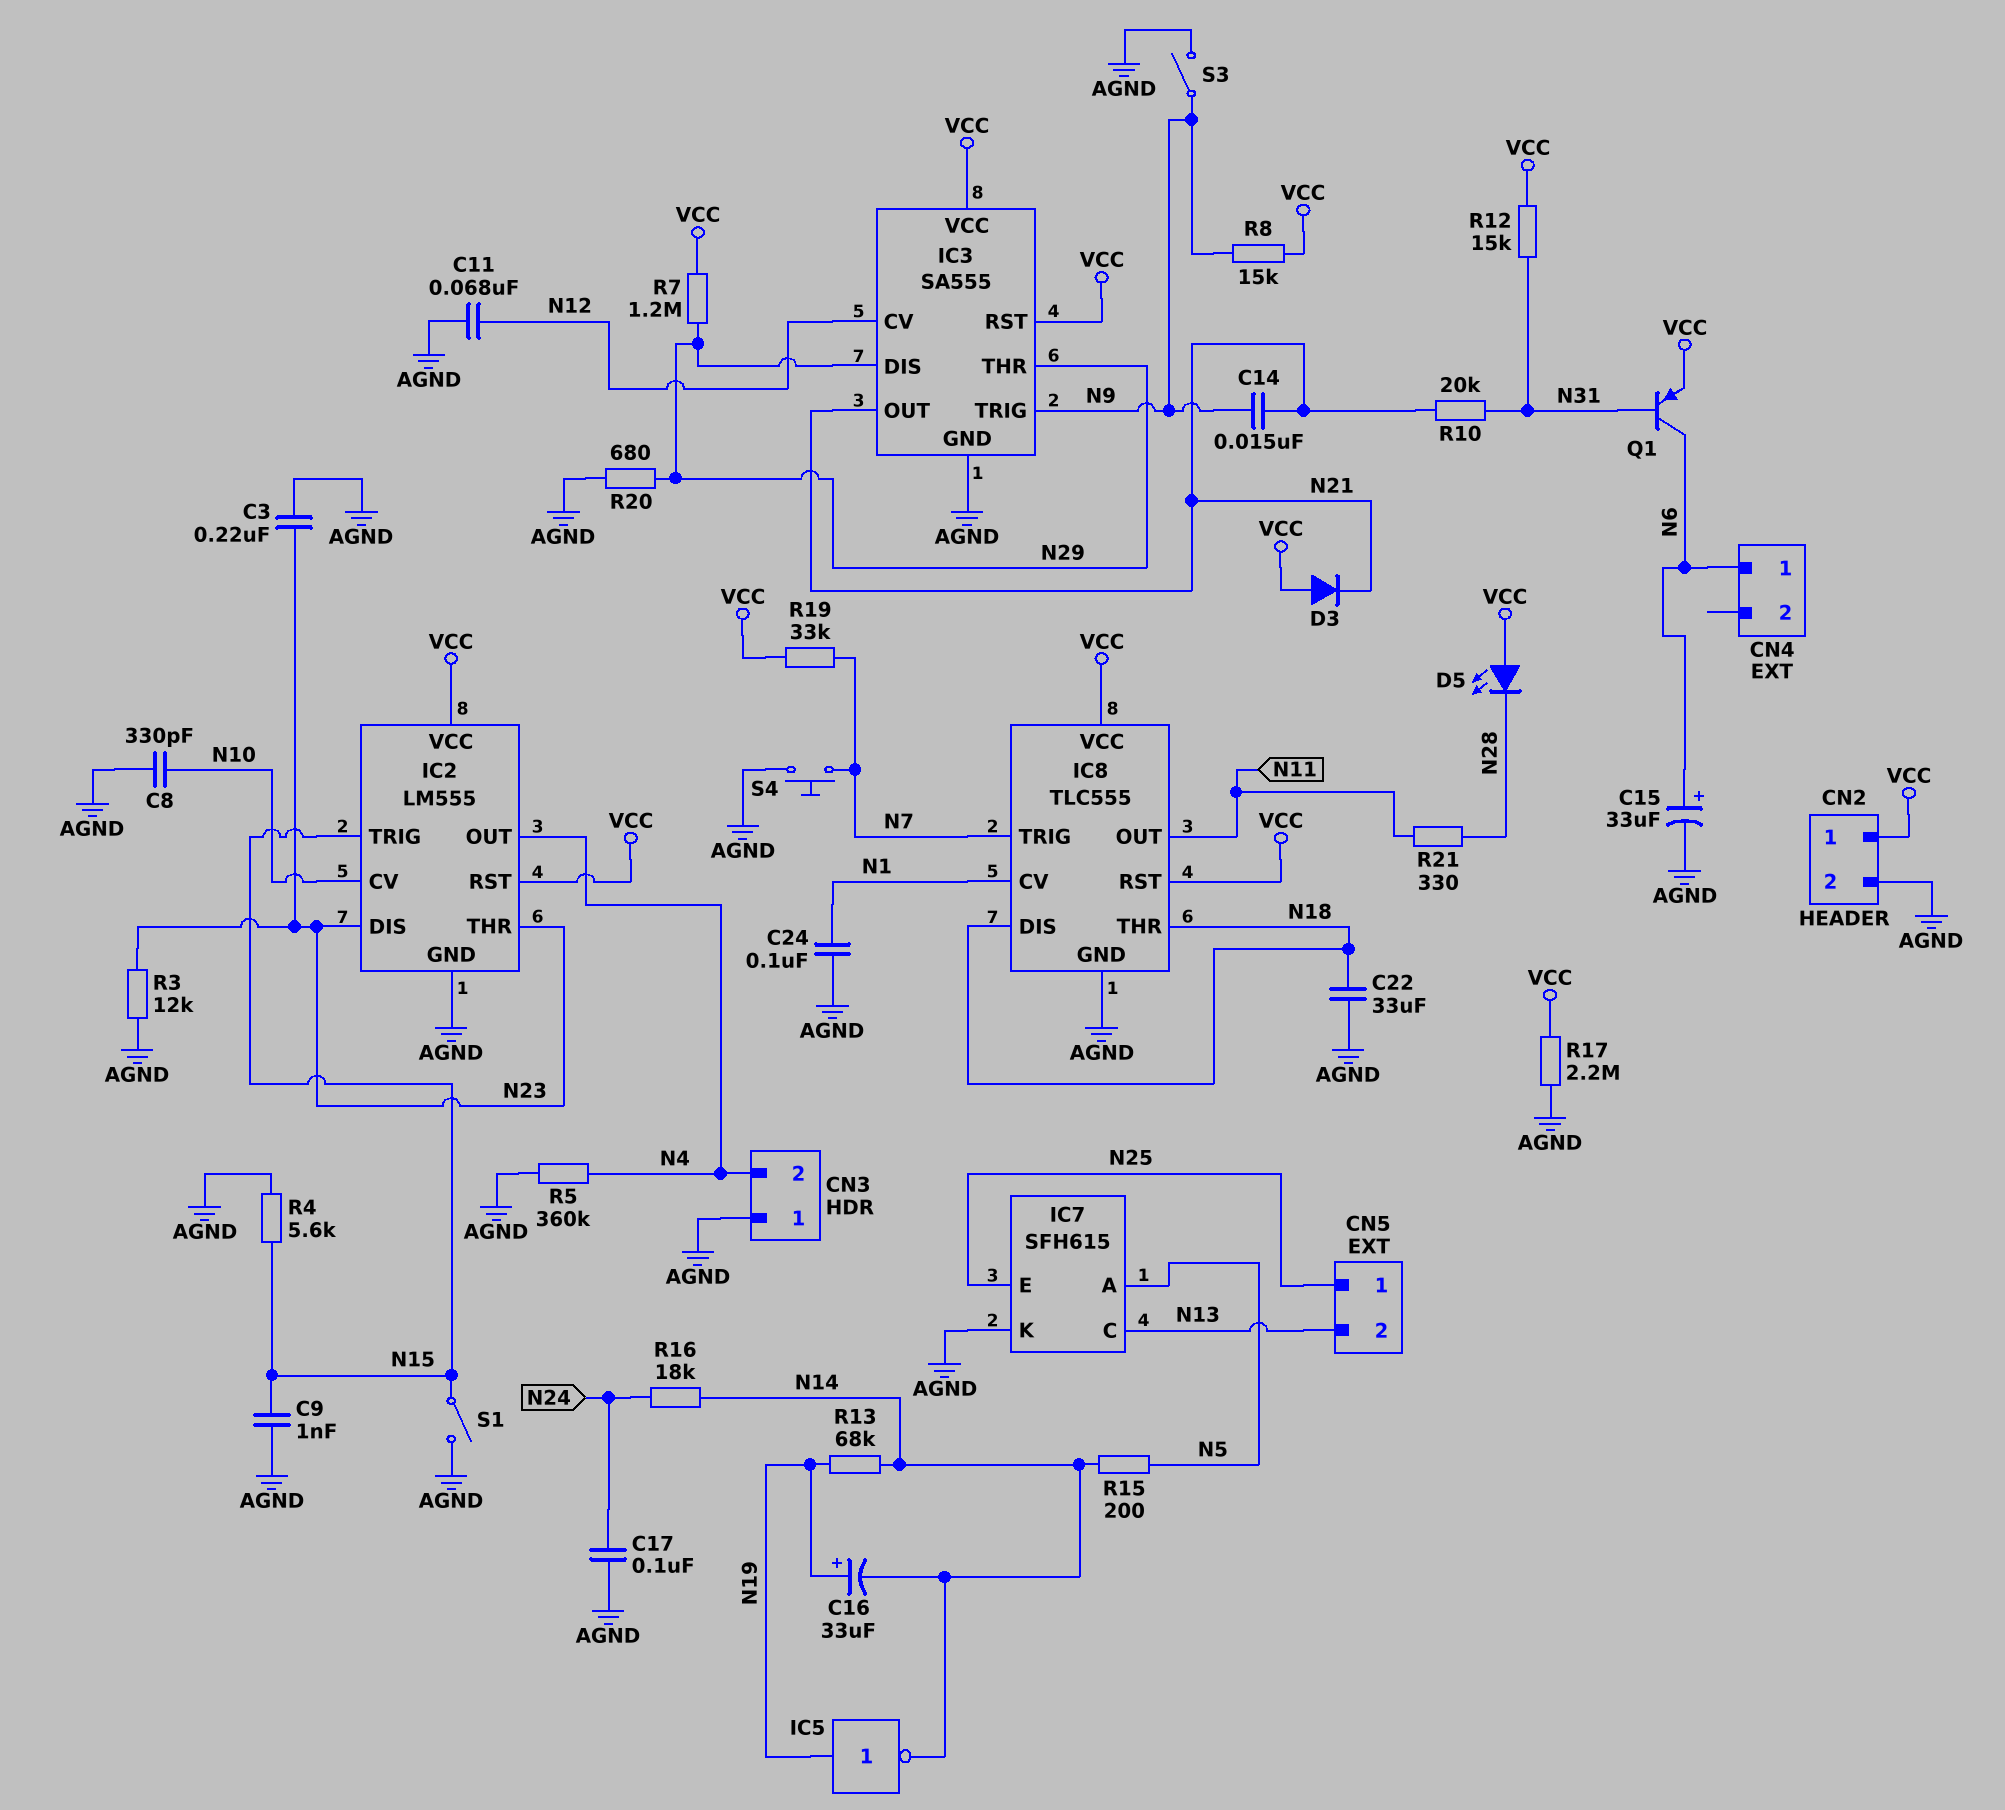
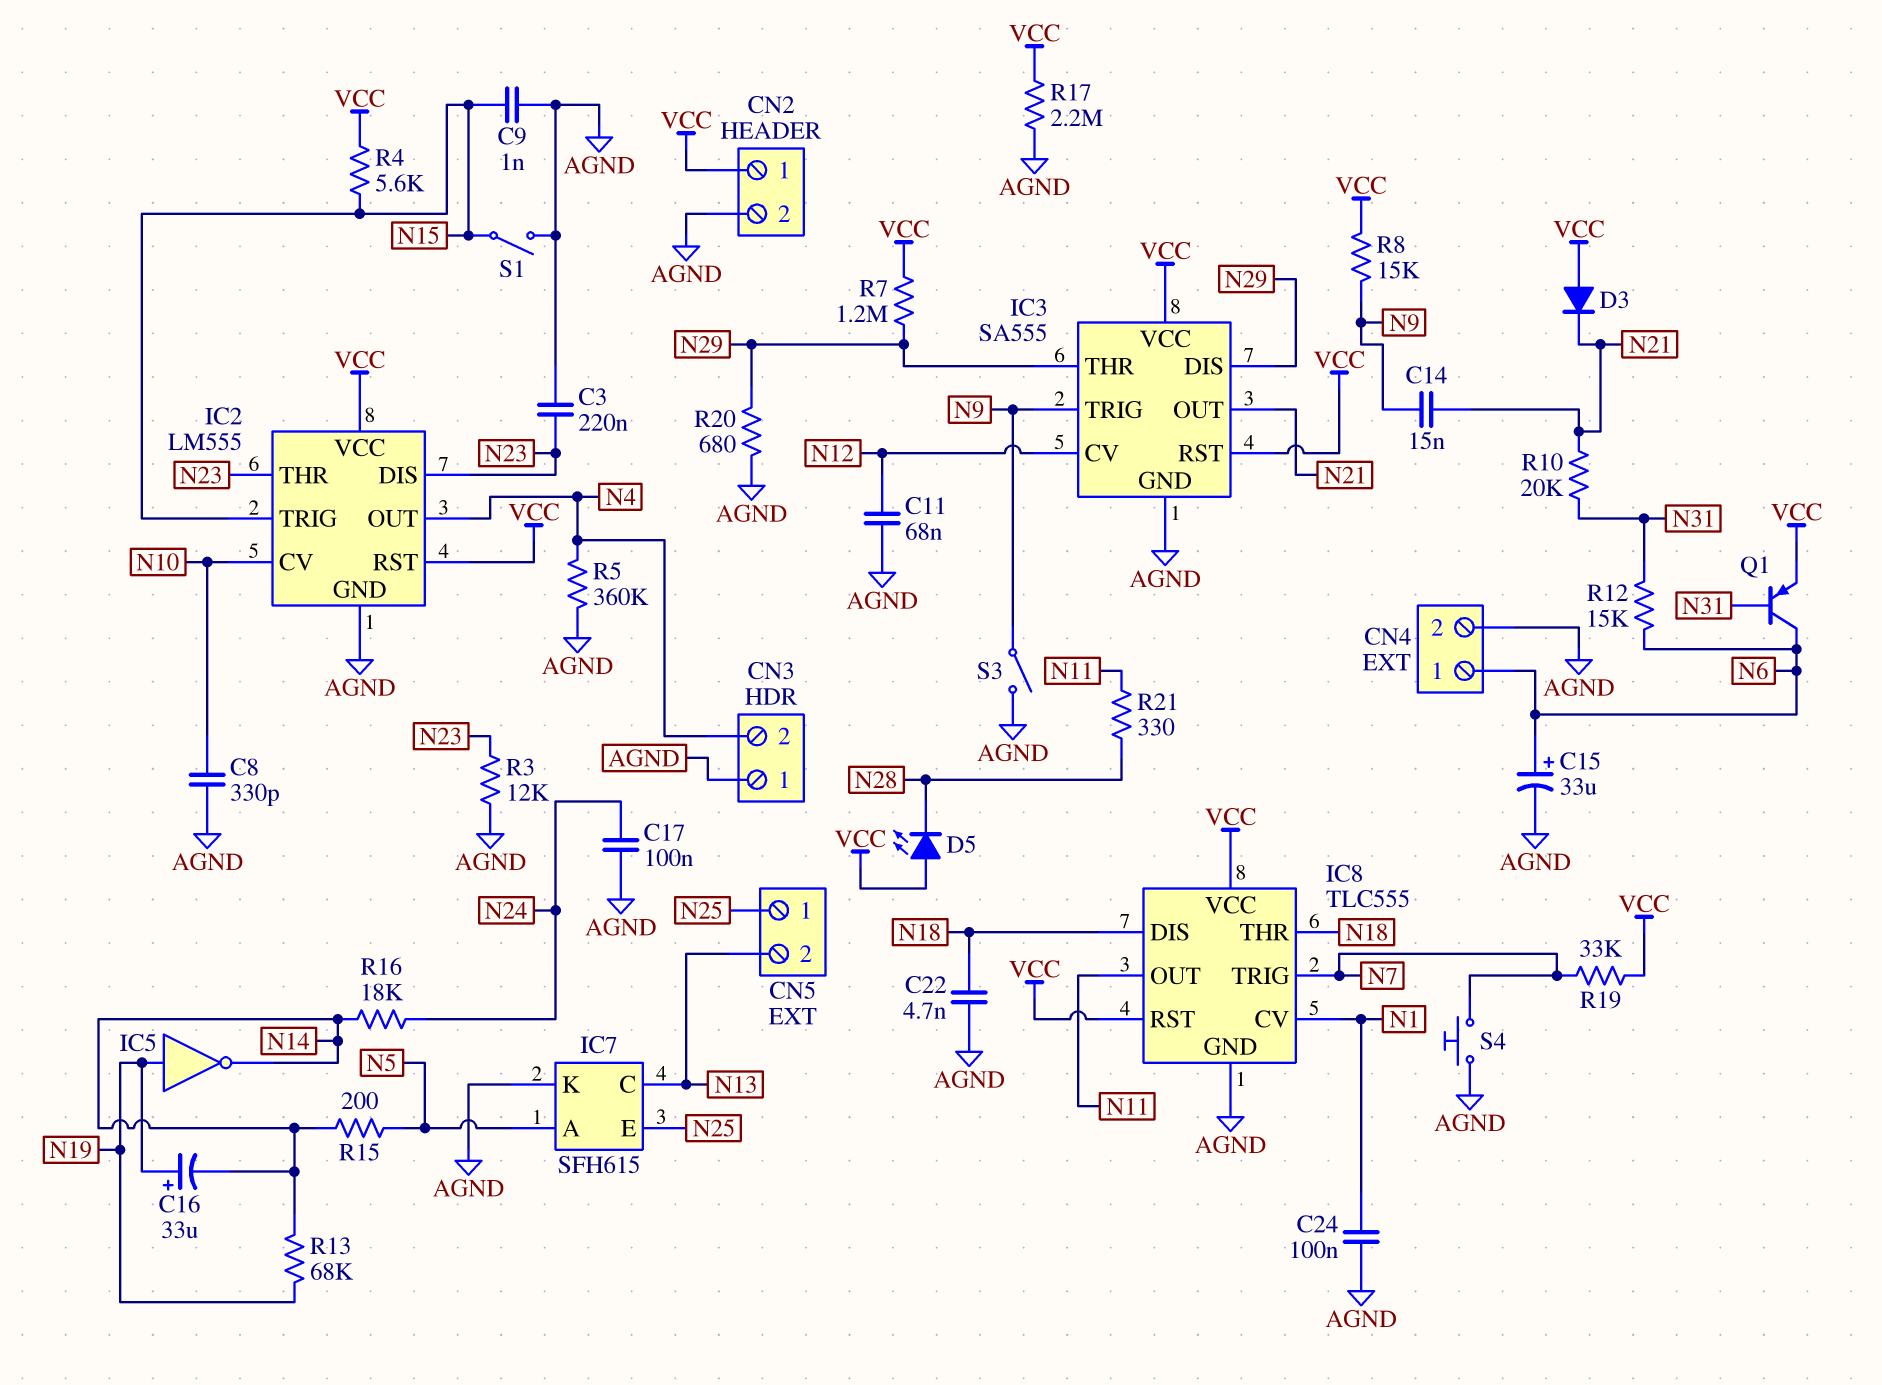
C22: 33uF (AGND, N18) -> 4.7nF (AGND, N18)
CN4 pin 2: none -> AGND
R4: 5.6k (AGND, N15) -> 5.6k (N15, VCC)
R12: 15k (N31, VCC) -> 15k (N6, N31)

